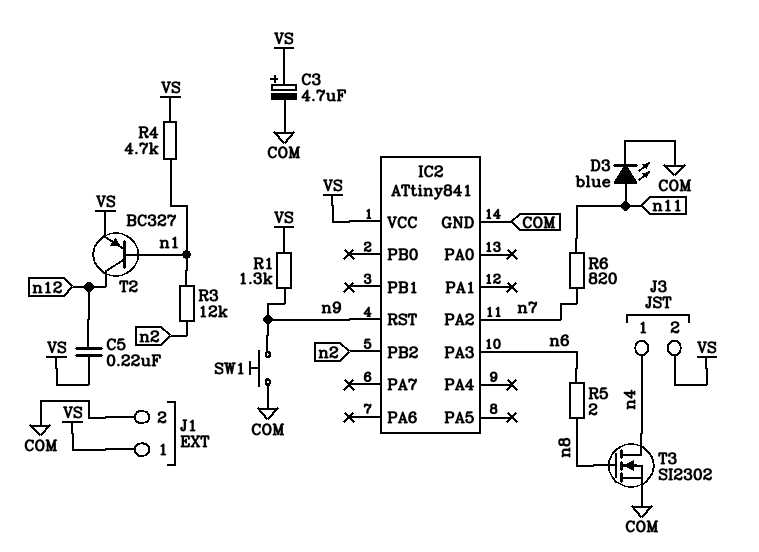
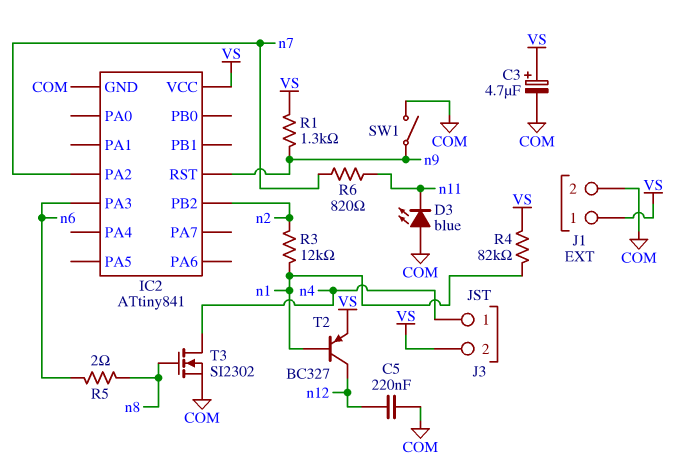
C5: 220nF (VS, n12) -> 220nF (COM, n12)
D3: LED blue (A n11, K COM) -> LED blue (A COM, K n11)
R4: 4.7k (VS, n1) -> 82k (VS, n1)
SW1: button (COM, n9) -> switch (COM, n9)

